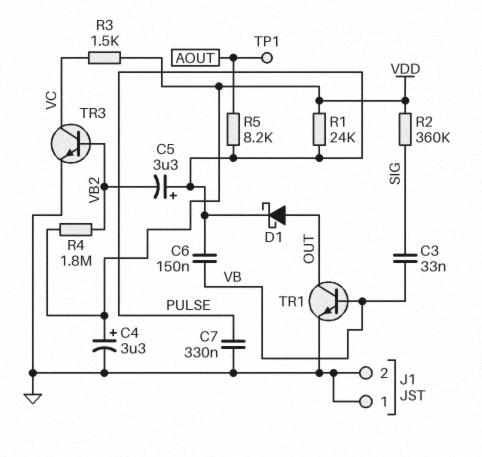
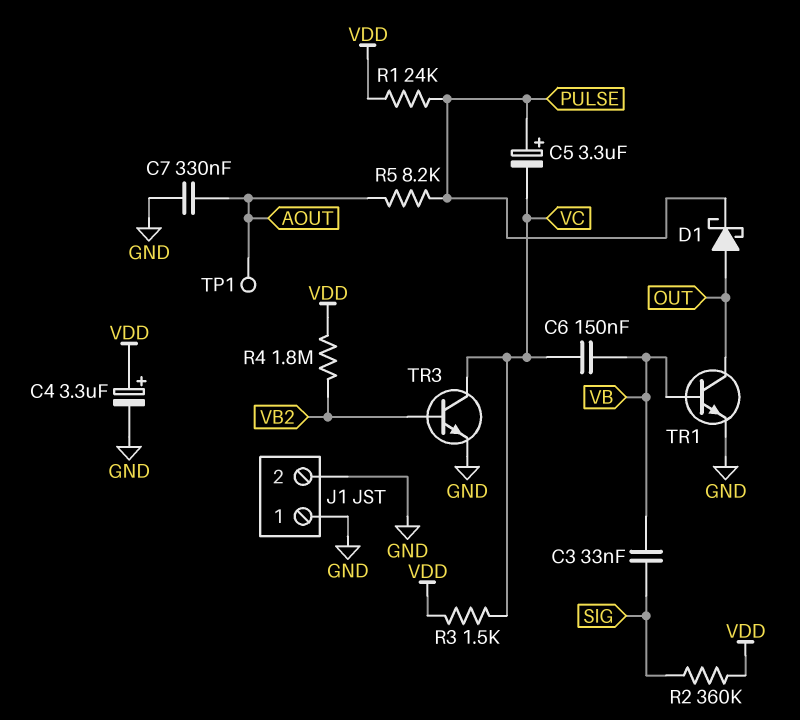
C5: 3.3uF (plus PULSE, minus VB2) -> 3.3uF (plus PULSE, minus VC)
C6: 150nF (PULSE, VB) -> 150nF (VB, VC)
C7: 330nF (GND, PULSE) -> 330nF (AOUT, GND)

